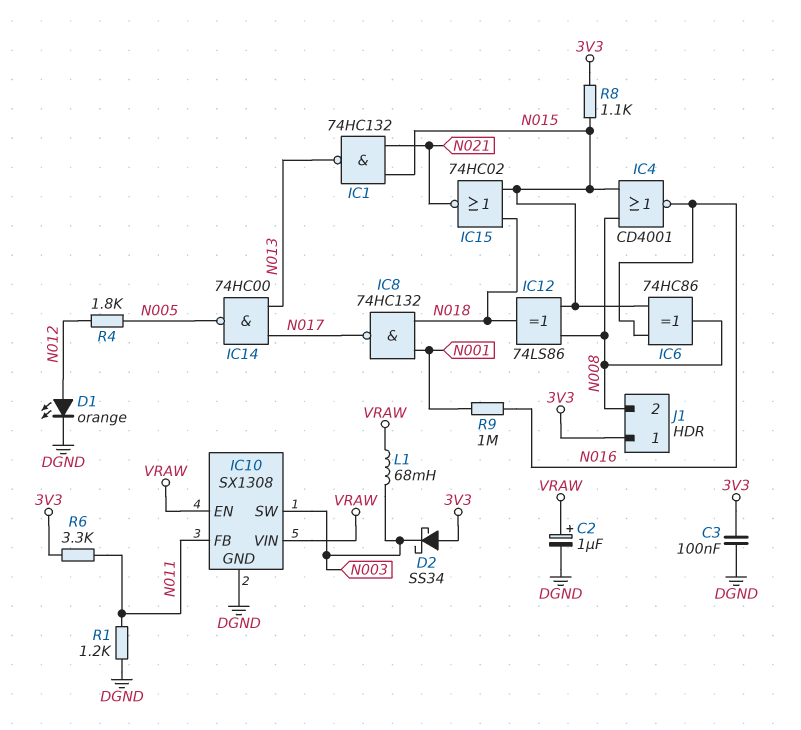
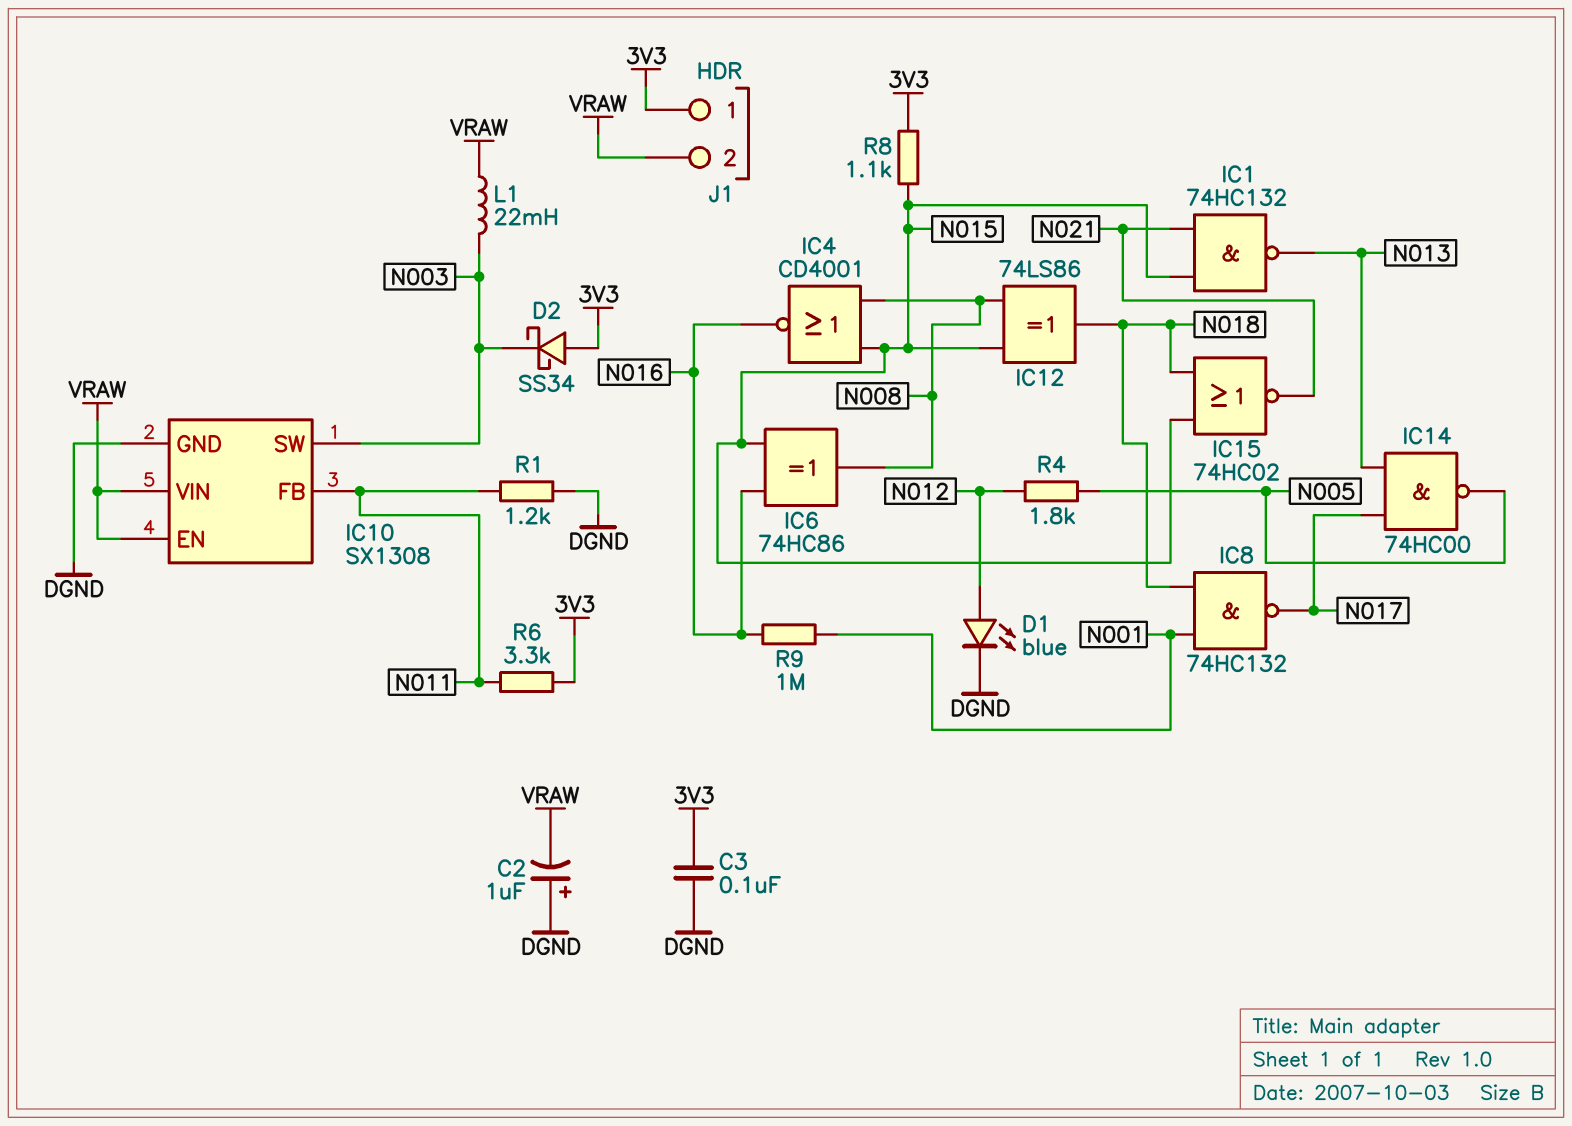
C2: 1uF (plus VRAW, minus DGND) -> 1uF (plus DGND, minus VRAW)
D1: LED orange (A N012, K DGND) -> LED blue (A N012, K DGND)
J1 pin 2: N008 -> VRAW
L1: 68mH (N003, VRAW) -> 22mH (N003, VRAW)

